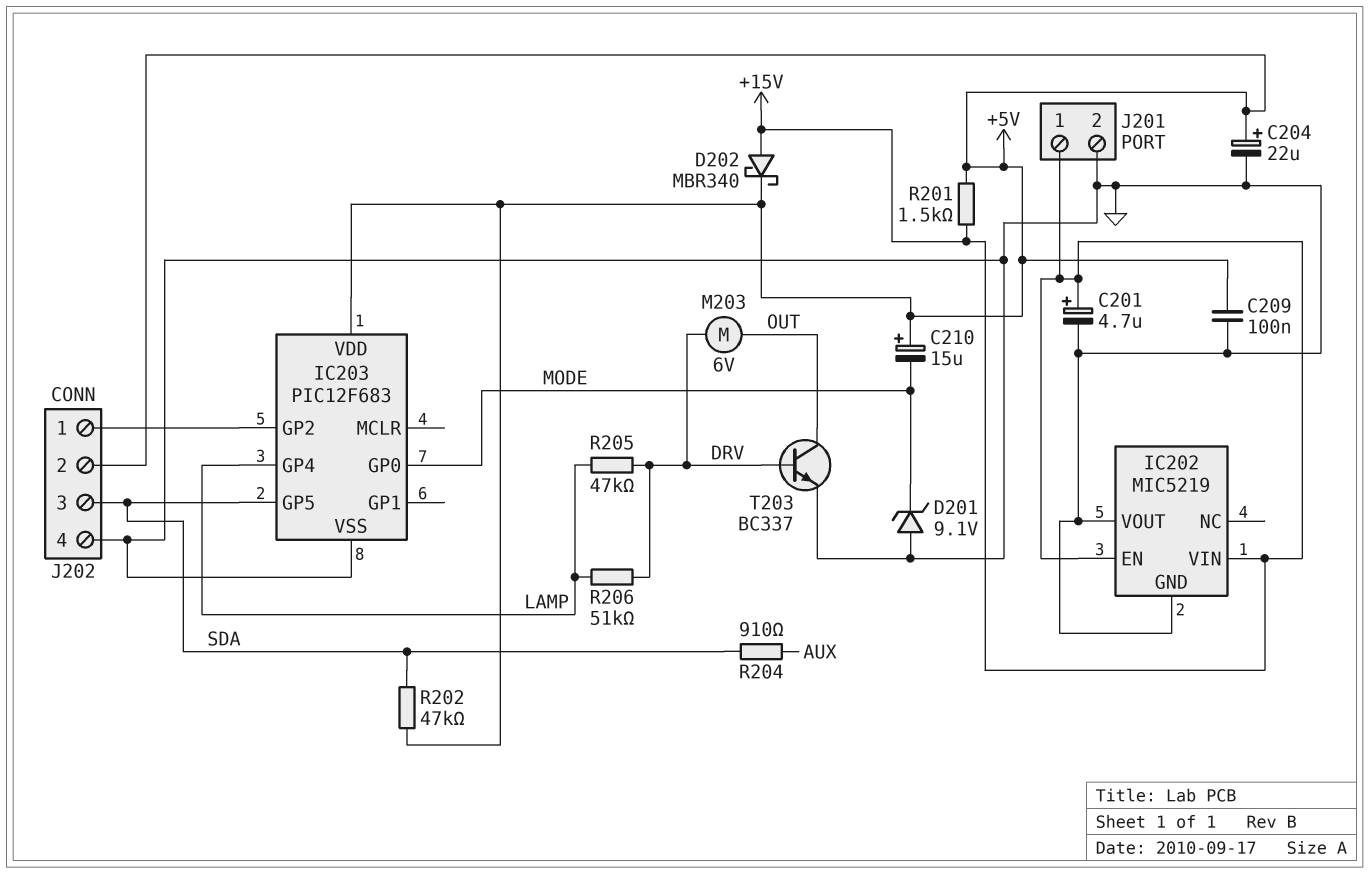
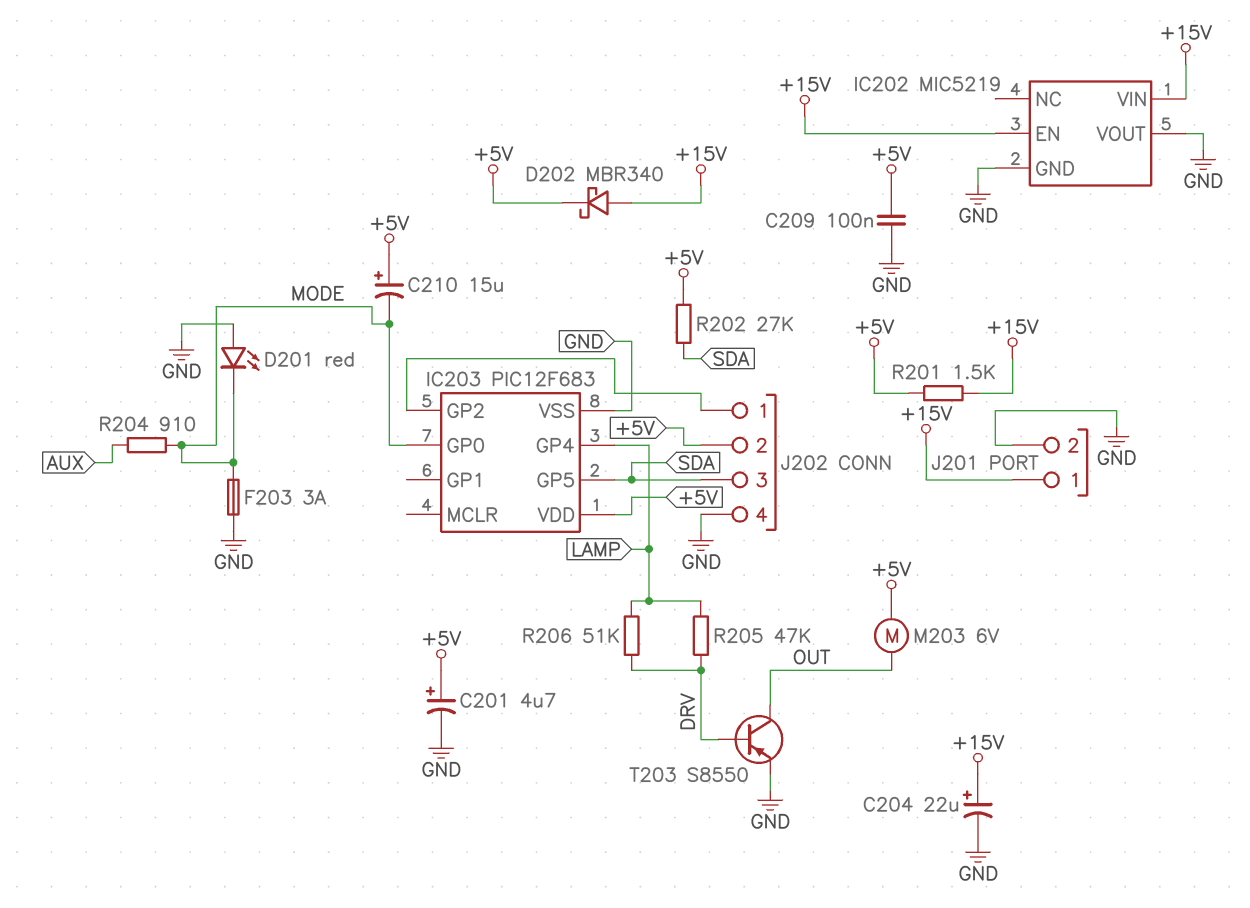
C201: 4.7uF (plus +15V, minus GND) -> 4.7uF (plus +5V, minus GND)
C204: 22uF (plus +5V, minus GND) -> 22uF (plus +15V, minus GND)
D201: zener 9.1V (A GND, K MODE) -> LED red (A GND, K MODE)
F203: none -> 3A (GND, MODE)
M203: motor 6V (DRV, OUT) -> motor 6V (+5V, OUT)
R202: 47k (+5V, SDA) -> 27k (+5V, SDA)
R204: 910 (AUX, SDA) -> 910 (AUX, MODE)
T203: NPN BC337 (B DRV, C OUT, E GND) -> PNP S8550 (B DRV, C OUT, E GND)

